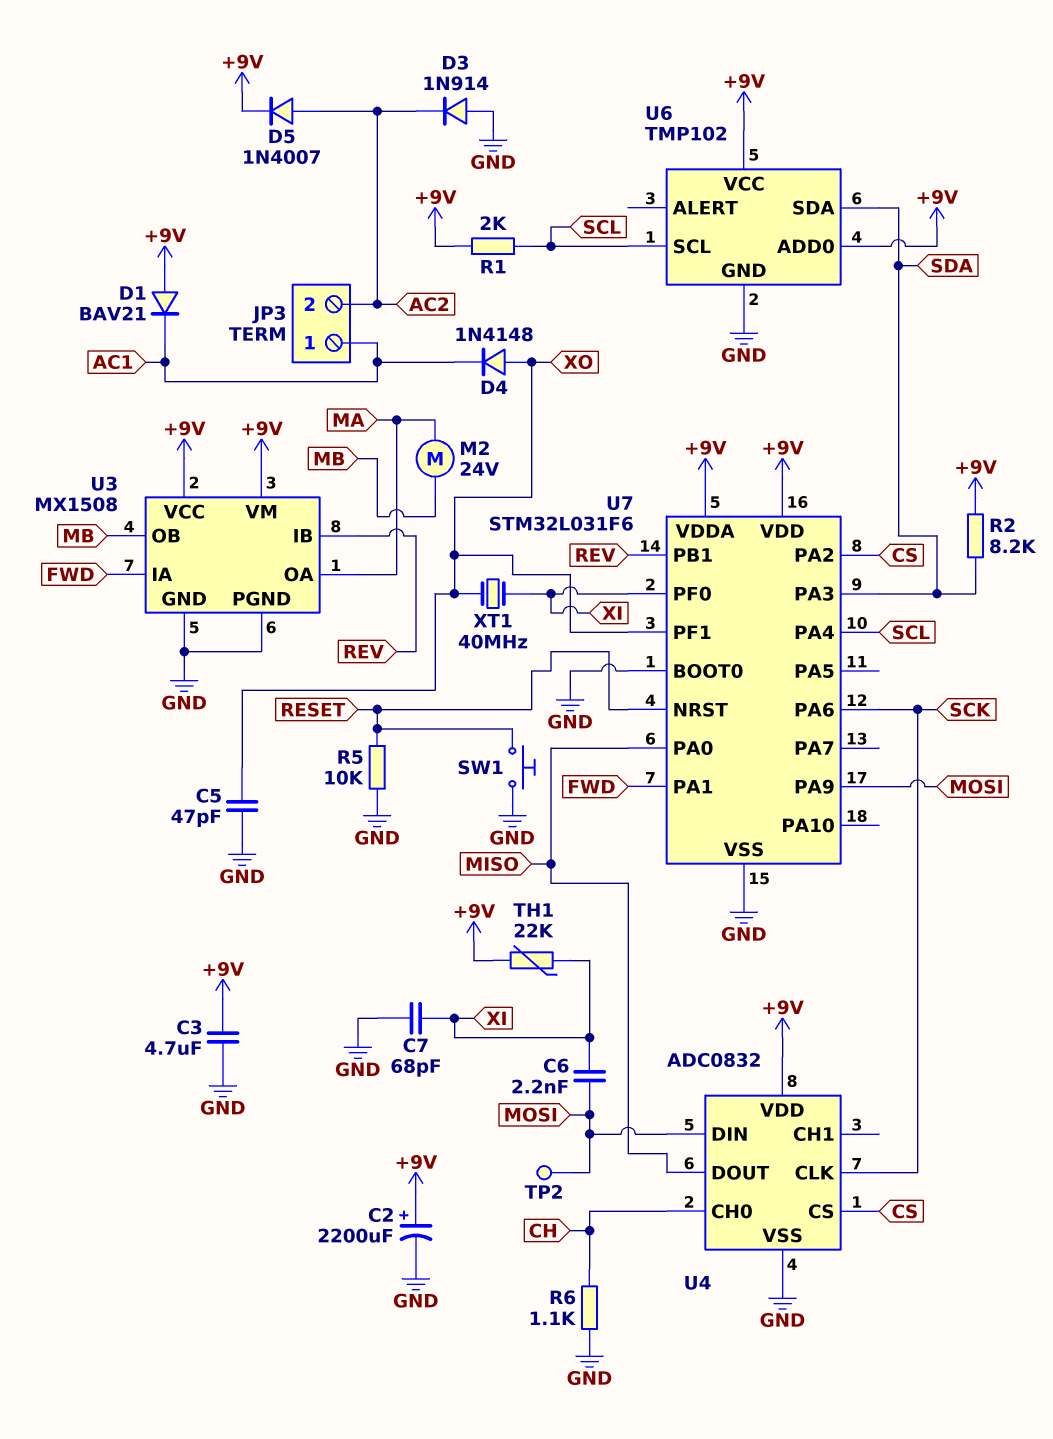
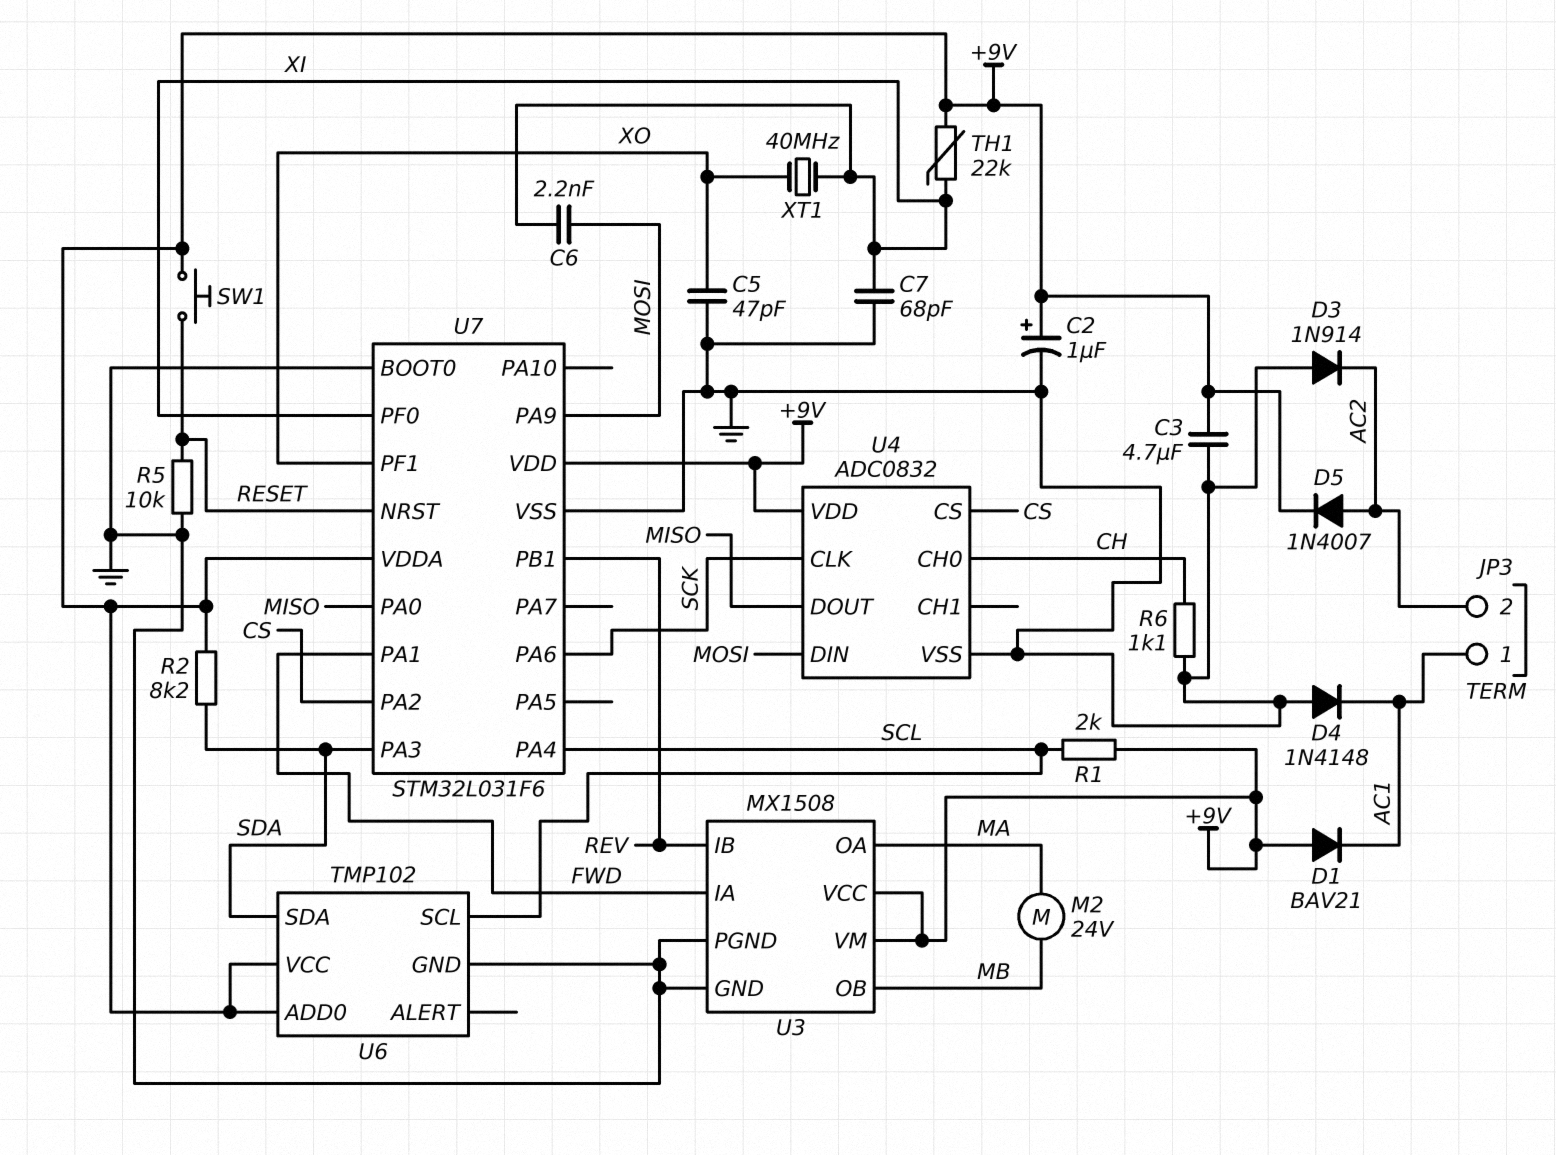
C2: 2200uF (plus +9V, minus GND) -> 1uF (plus +9V, minus GND)
D4: diode 1N4148 (A XO, K AC1) -> diode 1N4148 (A GND, K AC1)
SW1: button (GND, RESET) -> button (+9V, RESET)
TP2: test point (MOSI) -> none

